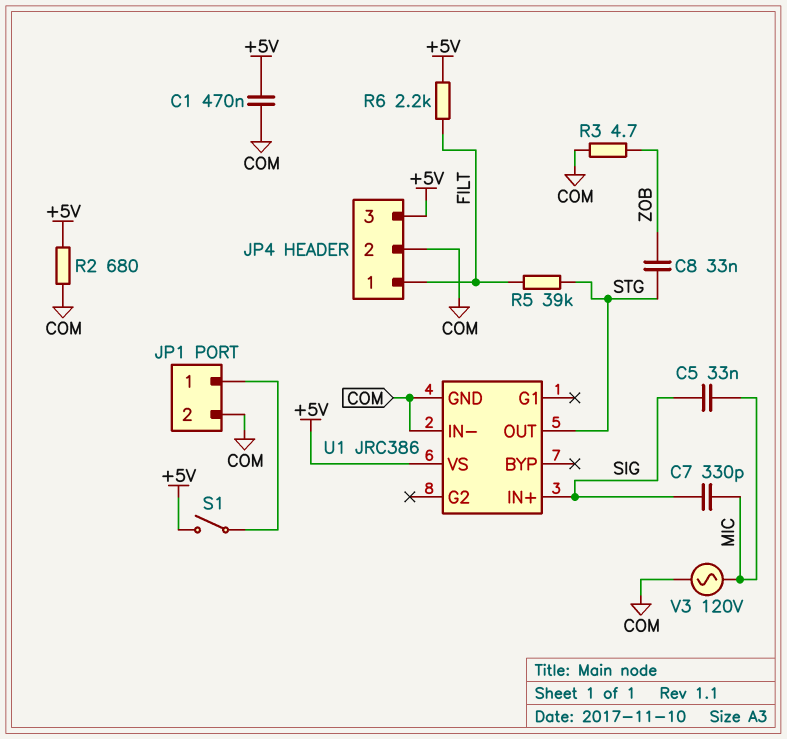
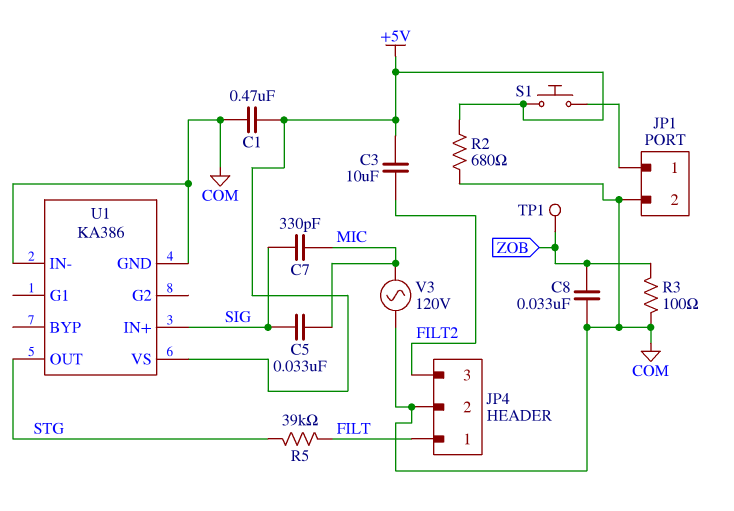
C3: none -> 10uF (+5V, FILT2)
C8: 33nF (STG, ZOB) -> 33nF (COM, ZOB)
JP4 pin 3: +5V -> FILT2
R3: 4.7 (COM, ZOB) -> 100 (COM, ZOB)
R6: 2.2k (+5V, FILT) -> none
S1: switch (+5V, JP1/1) -> button (+5V, JP1/1)
TP1: none -> test point (ZOB)
U1: JRC386 -> KA386

